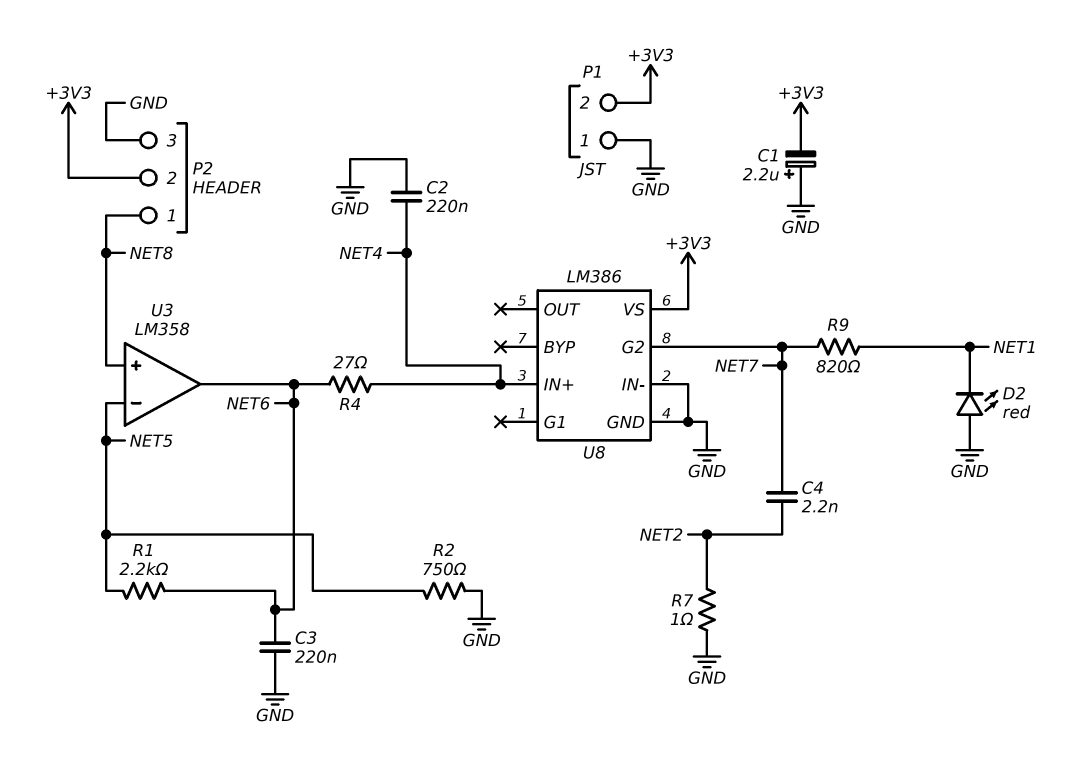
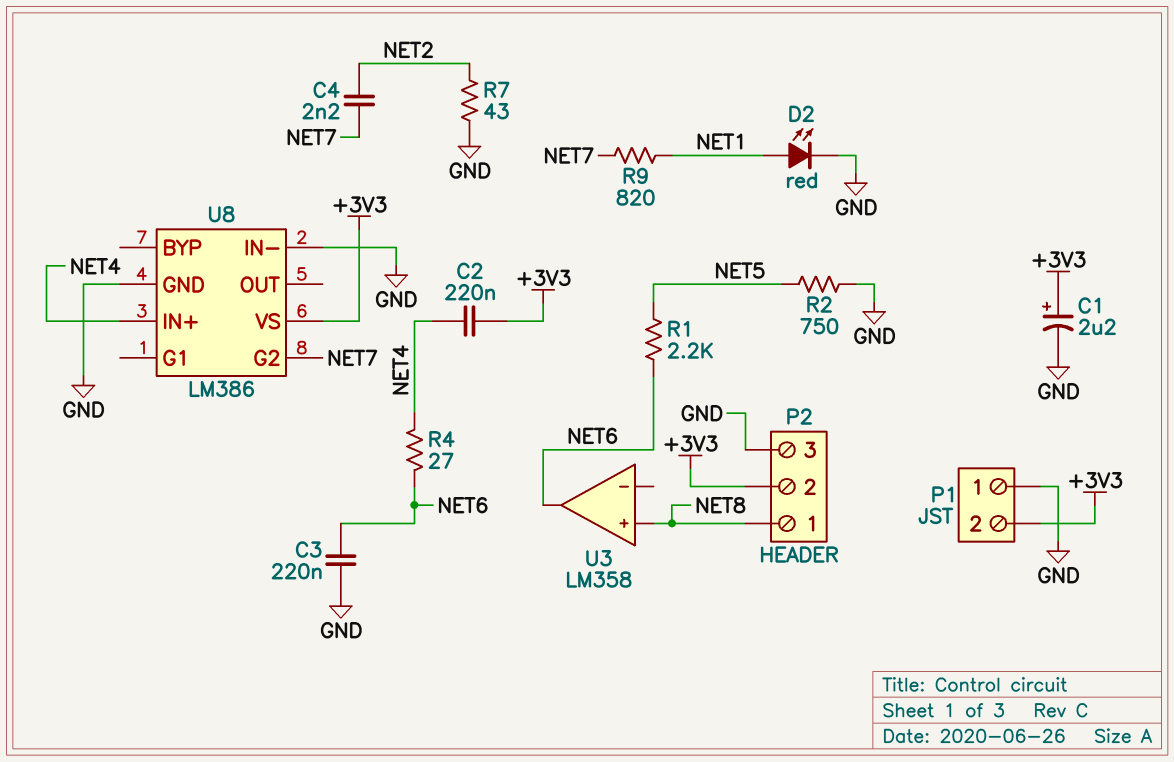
C1: 2.2uF (plus GND, minus +3V3) -> 2.2uF (plus +3V3, minus GND)
C2: 220nF (GND, NET4) -> 220nF (+3V3, NET4)
D2: LED red (A GND, K NET1) -> LED red (A NET1, K GND)
R7: 1 (GND, NET2) -> 43 (GND, NET2)
U3 pin in-: NET5 -> none

